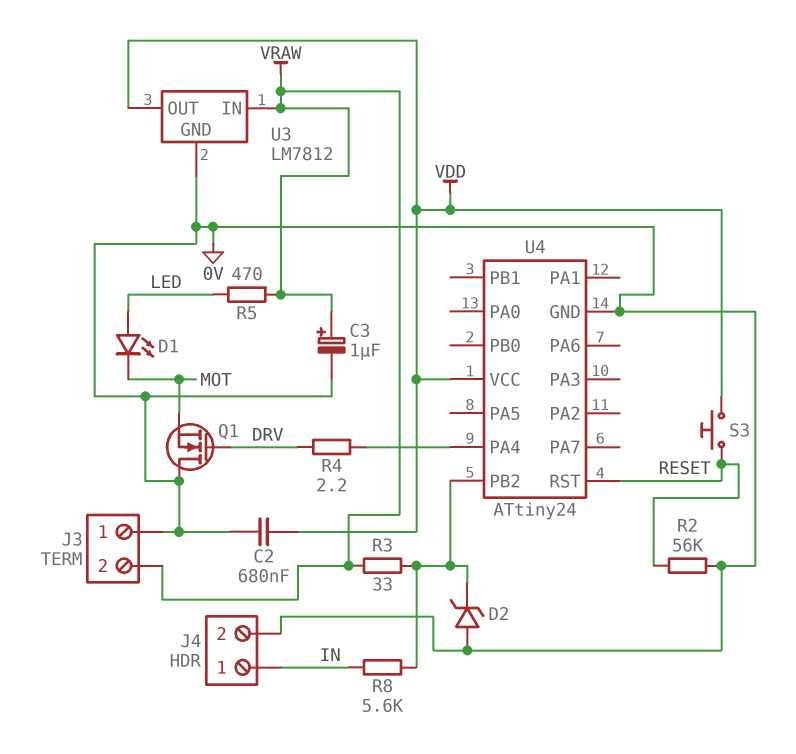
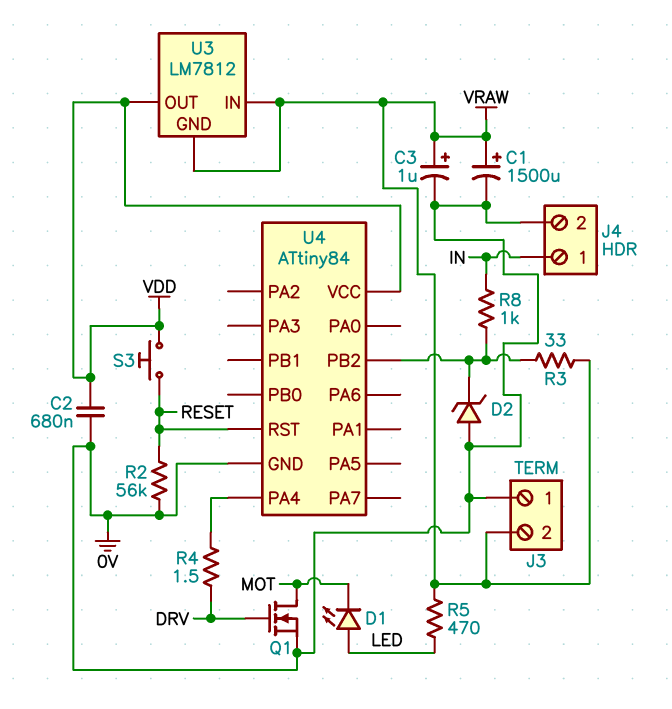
C1: none -> 1500uF (plus VRAW, minus 0V)
Q1: NMOS (G DRV, D 0V, S MOT) -> NMOS (G DRV, D MOT, S 0V)
R4: 2.2 (DRV, U4/PA4) -> 1.5 (DRV, U4/PA4)
R8: 5.6k (IN, U4/PB2) -> 1k (IN, U4/PB2)
U3 pin GND: 0V -> VRAW
U4: ATtiny24 -> ATtiny84

